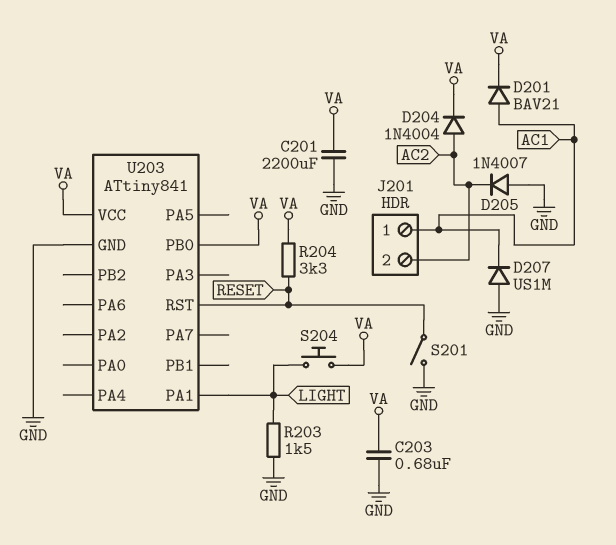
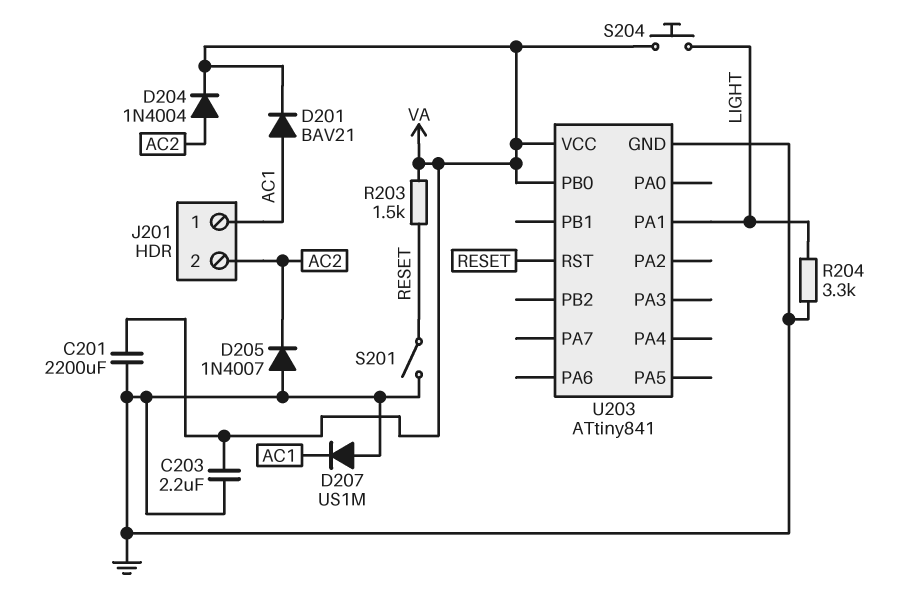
C203: 680nF (GND, VA) -> 2.2uF (GND, VA)
R203: 1.5k (GND, LIGHT) -> 1.5k (RESET, VA)
R204: 3.3k (RESET, VA) -> 3.3k (GND, LIGHT)

